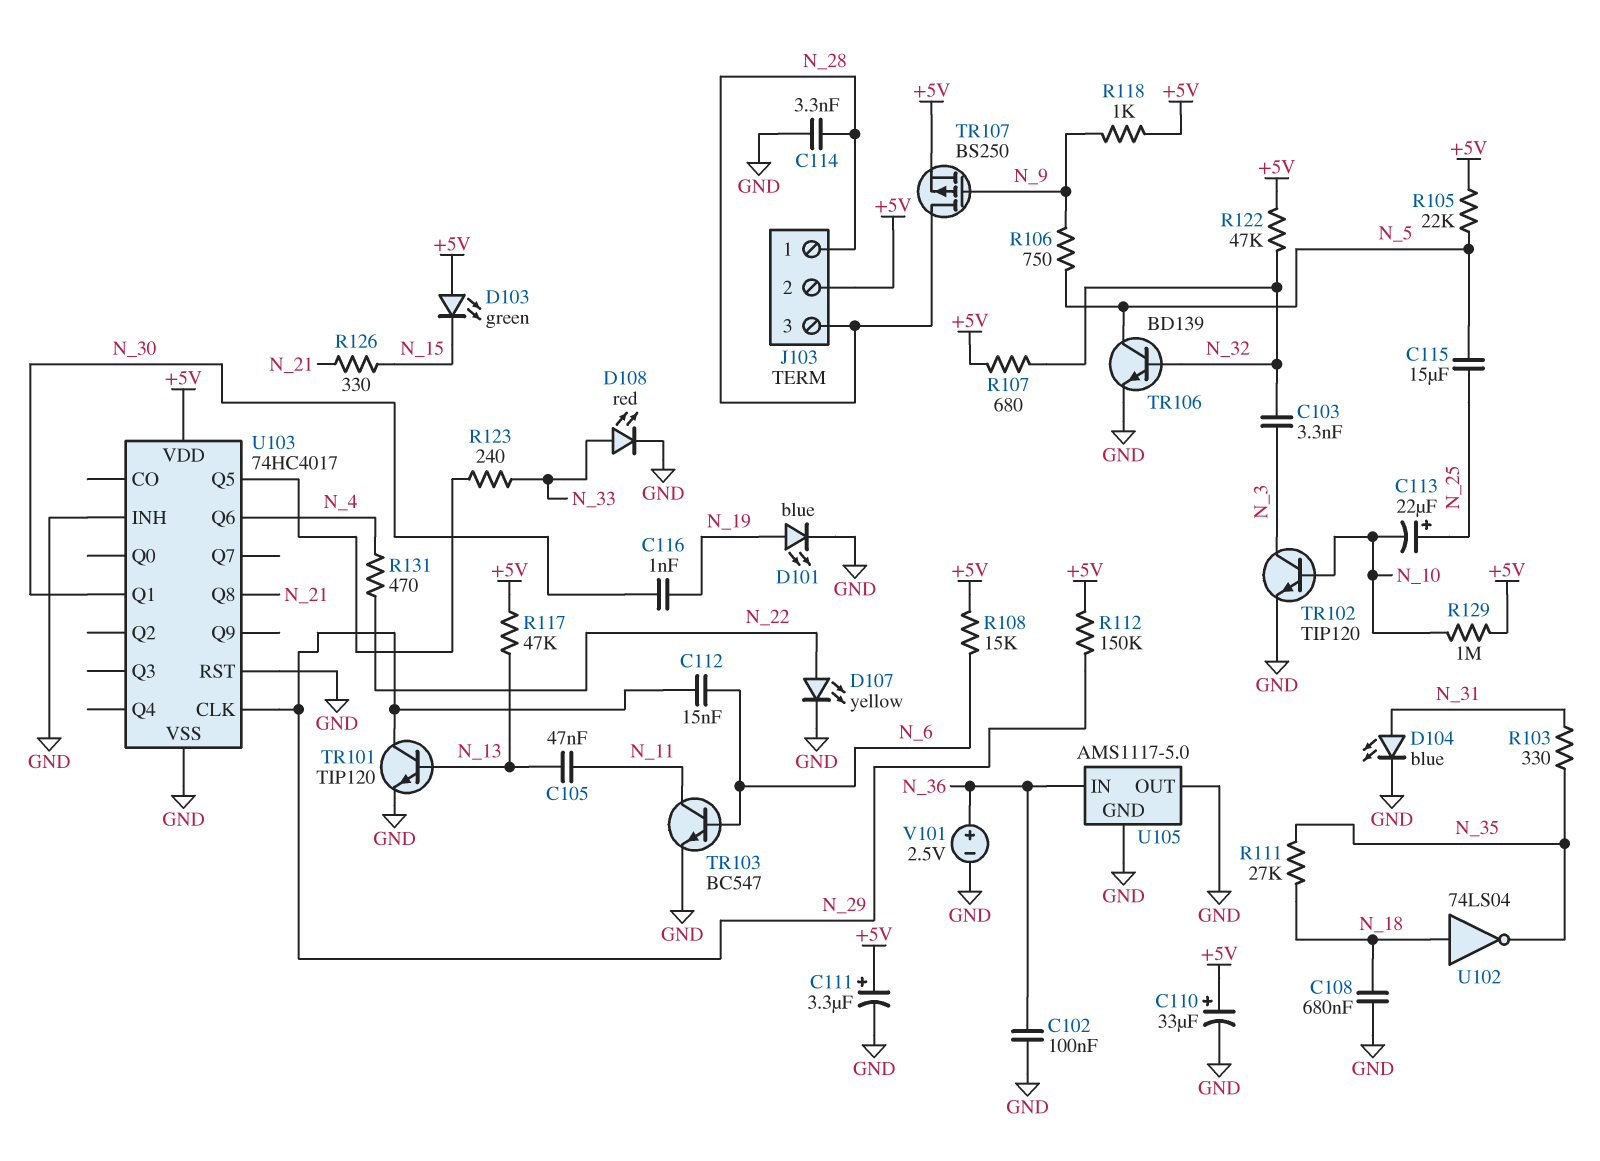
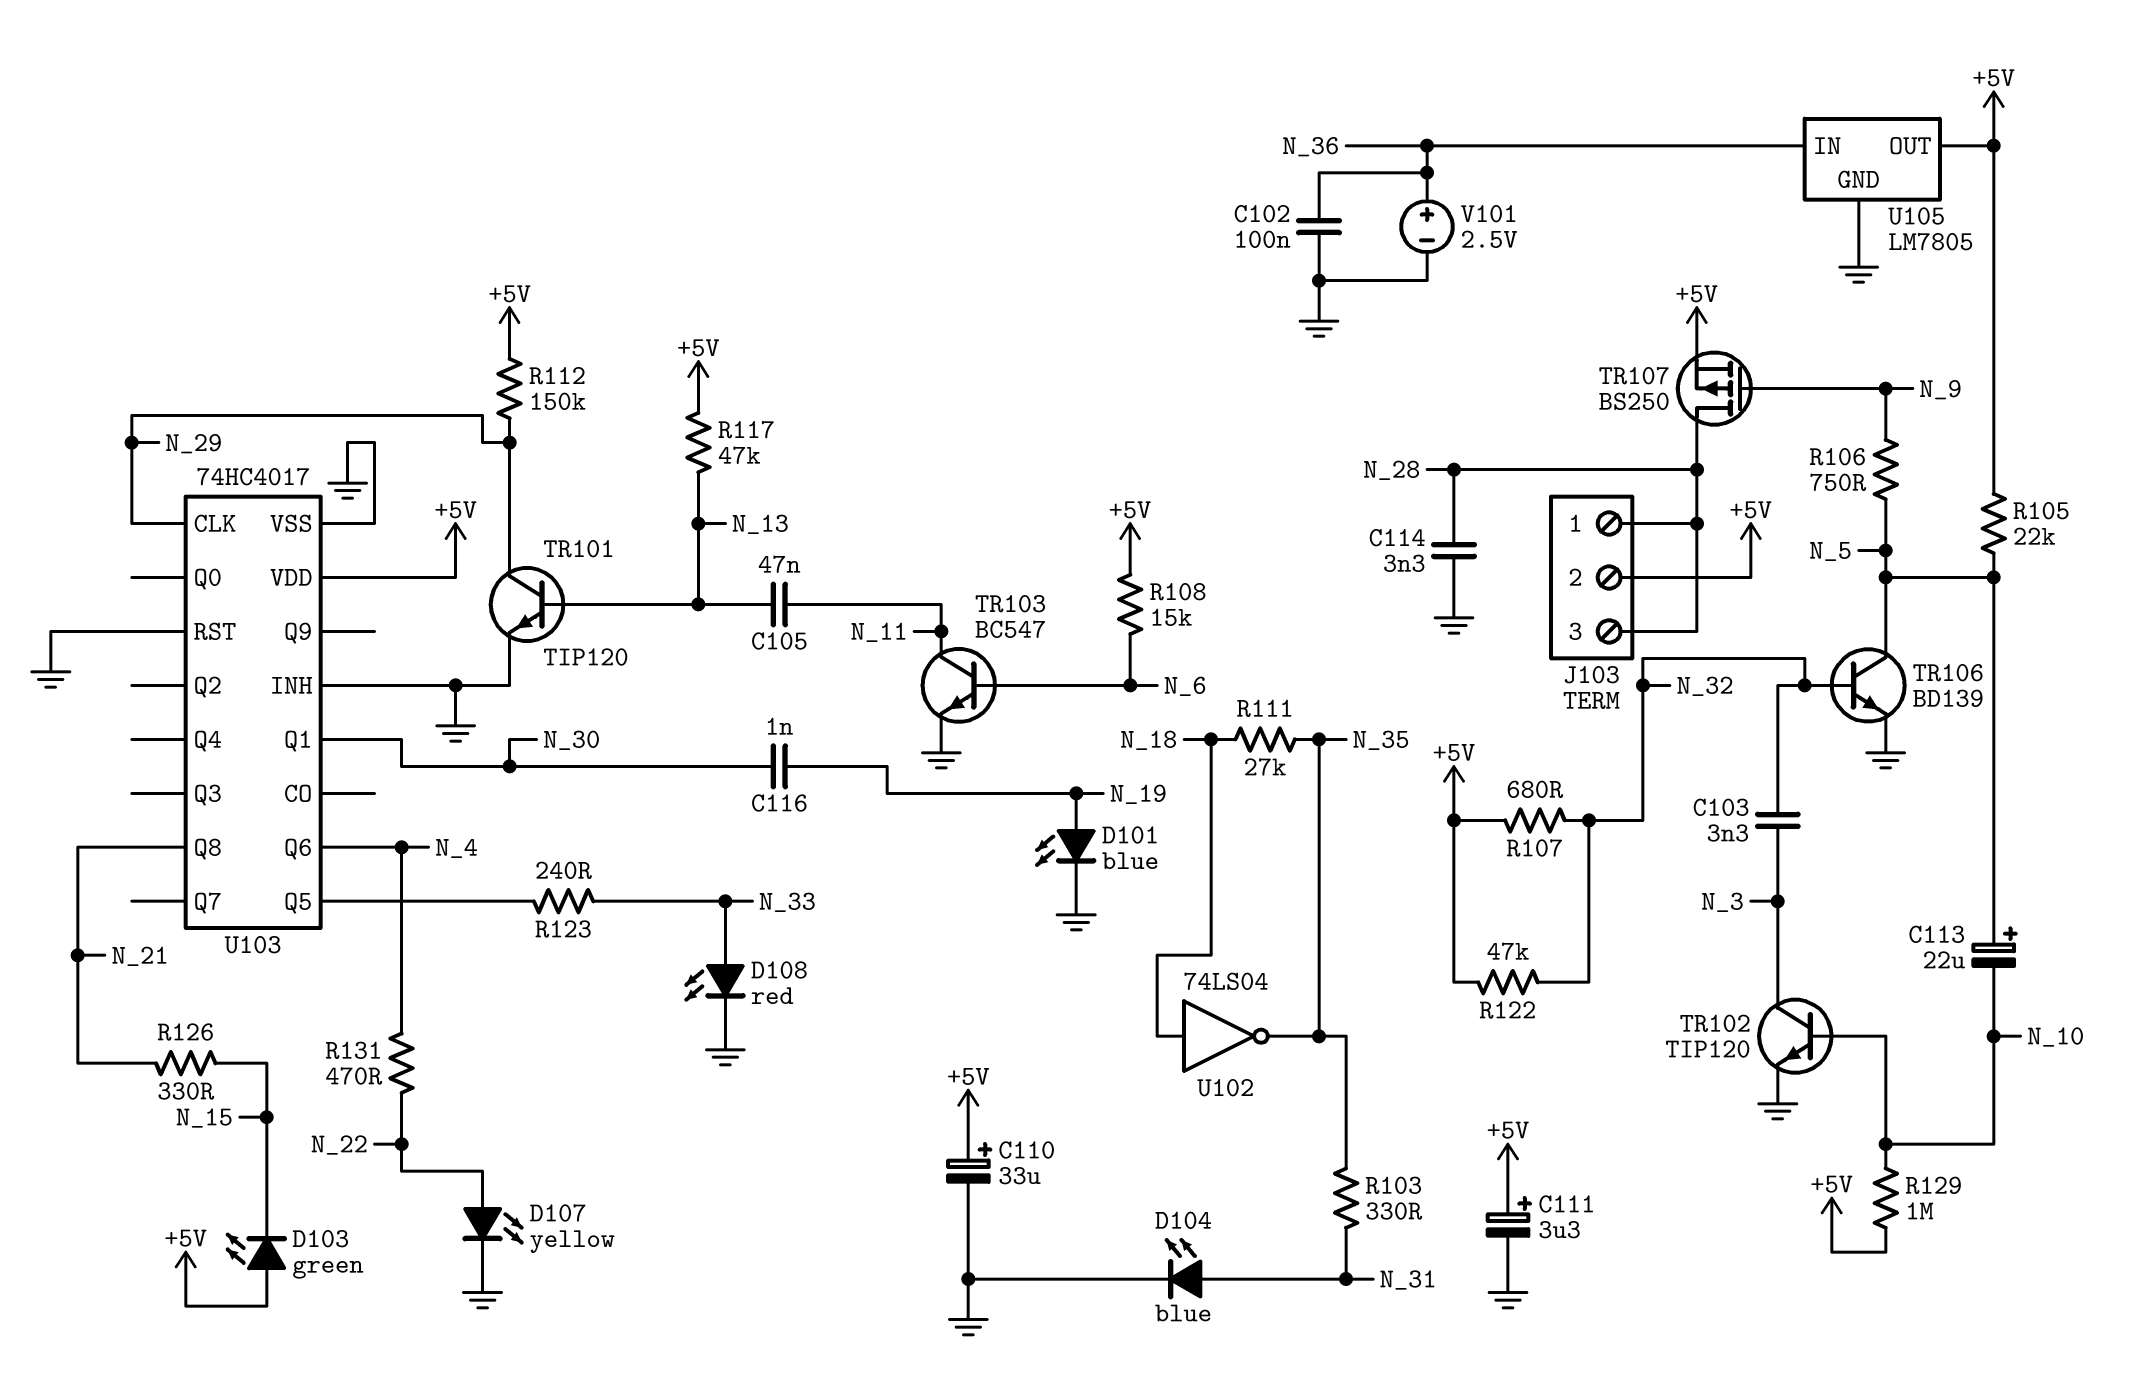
C108: 680nF (GND, N_18) -> none
C112: 15nF (N_6, N_29) -> none
C113: 22uF (plus N_25, minus N_10) -> 22uF (plus N_5, minus N_10)
C115: 15uF (N_5, N_25) -> none
R118: 1k (+5V, N_9) -> none
U105: AMS1117-5.0 -> LM7805
U105 pin OUT: GND -> +5V

